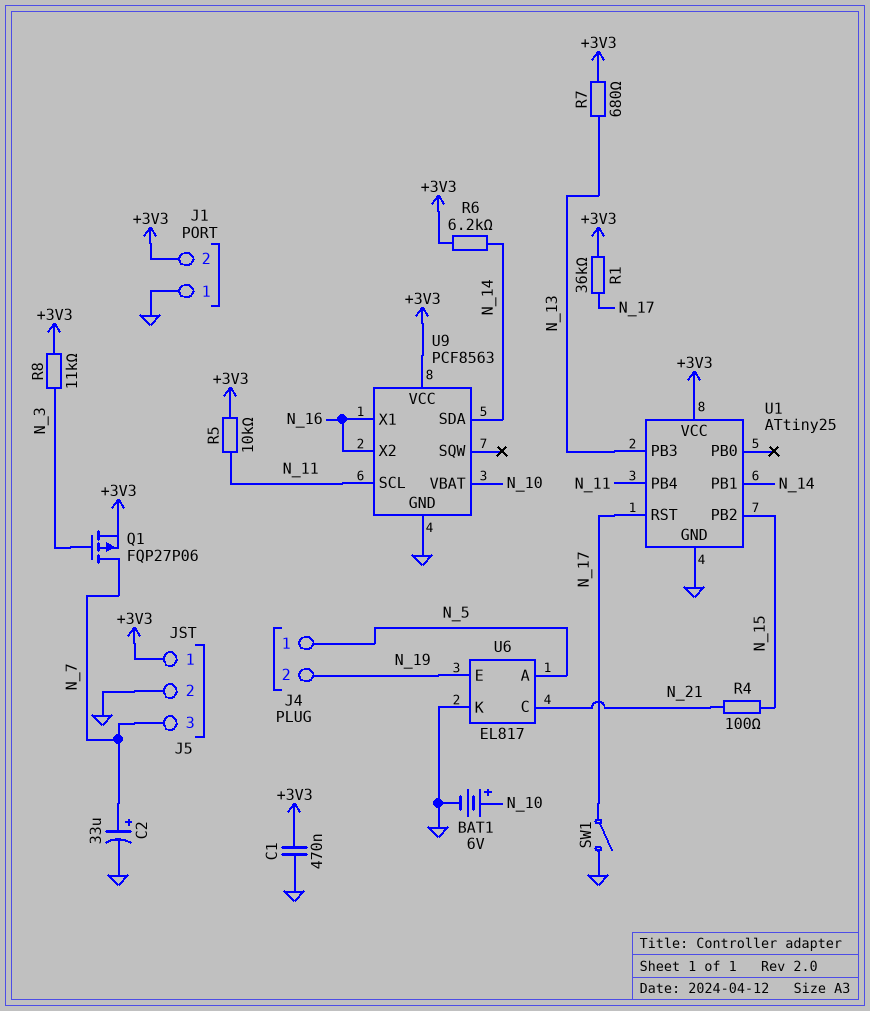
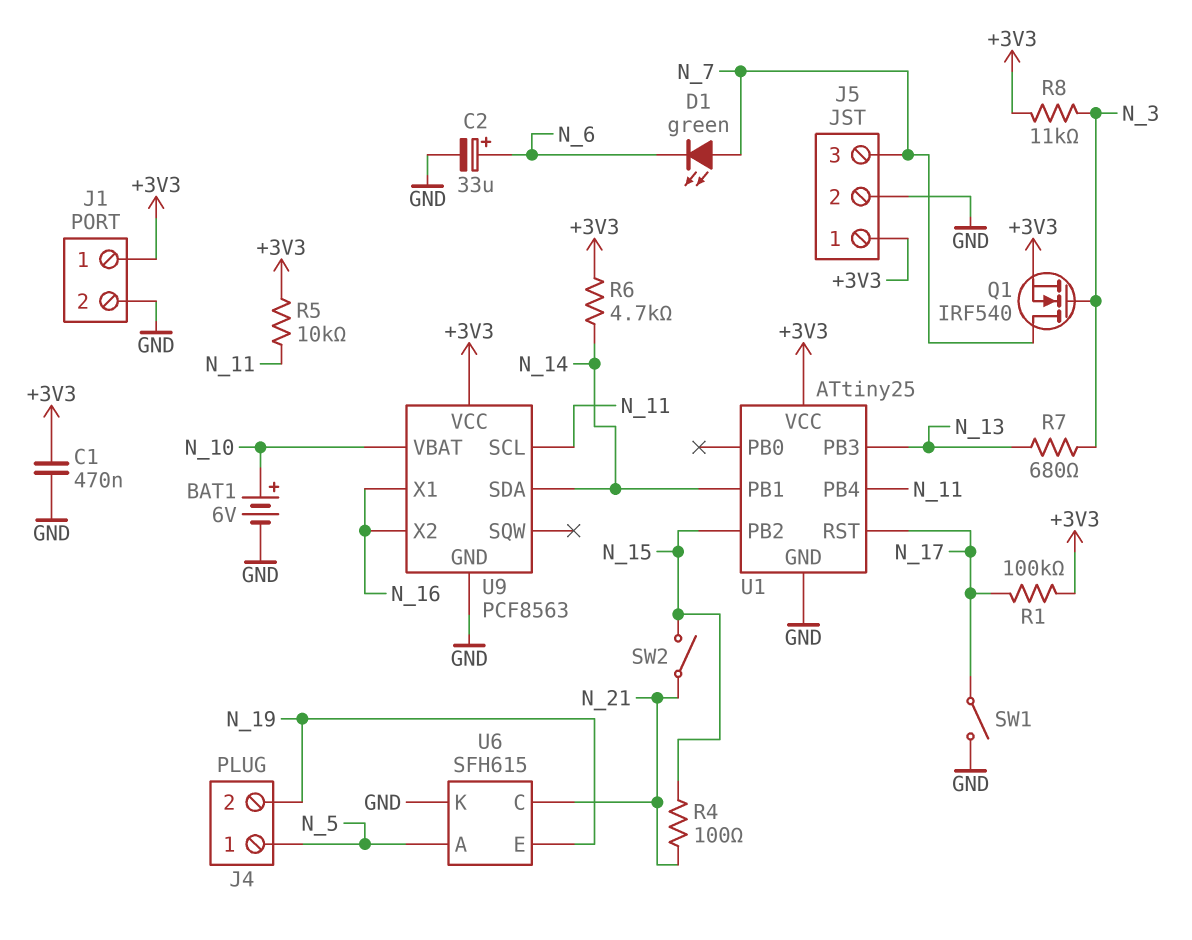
C2: 33uF (plus N_7, minus GND) -> 33uF (plus N_6, minus GND)
D1: none -> LED green (A N_7, K N_6)
J1 pin 1: GND -> +3V3
J1 pin 2: +3V3 -> GND
Q1: PMOS FQP27P06 (G N_3, D N_7, S +3V3) -> NMOS IRF540 (G N_3, D N_7, S +3V3)
R1: 36k (+3V3, N_17) -> 100k (+3V3, N_17)
R6: 6.2k (+3V3, N_14) -> 4.7k (+3V3, N_14)
R7: 680 (+3V3, N_13) -> 680 (N_3, N_13)
SW2: none -> switch (N_15, N_21)
U6: EL817 -> SFH615

